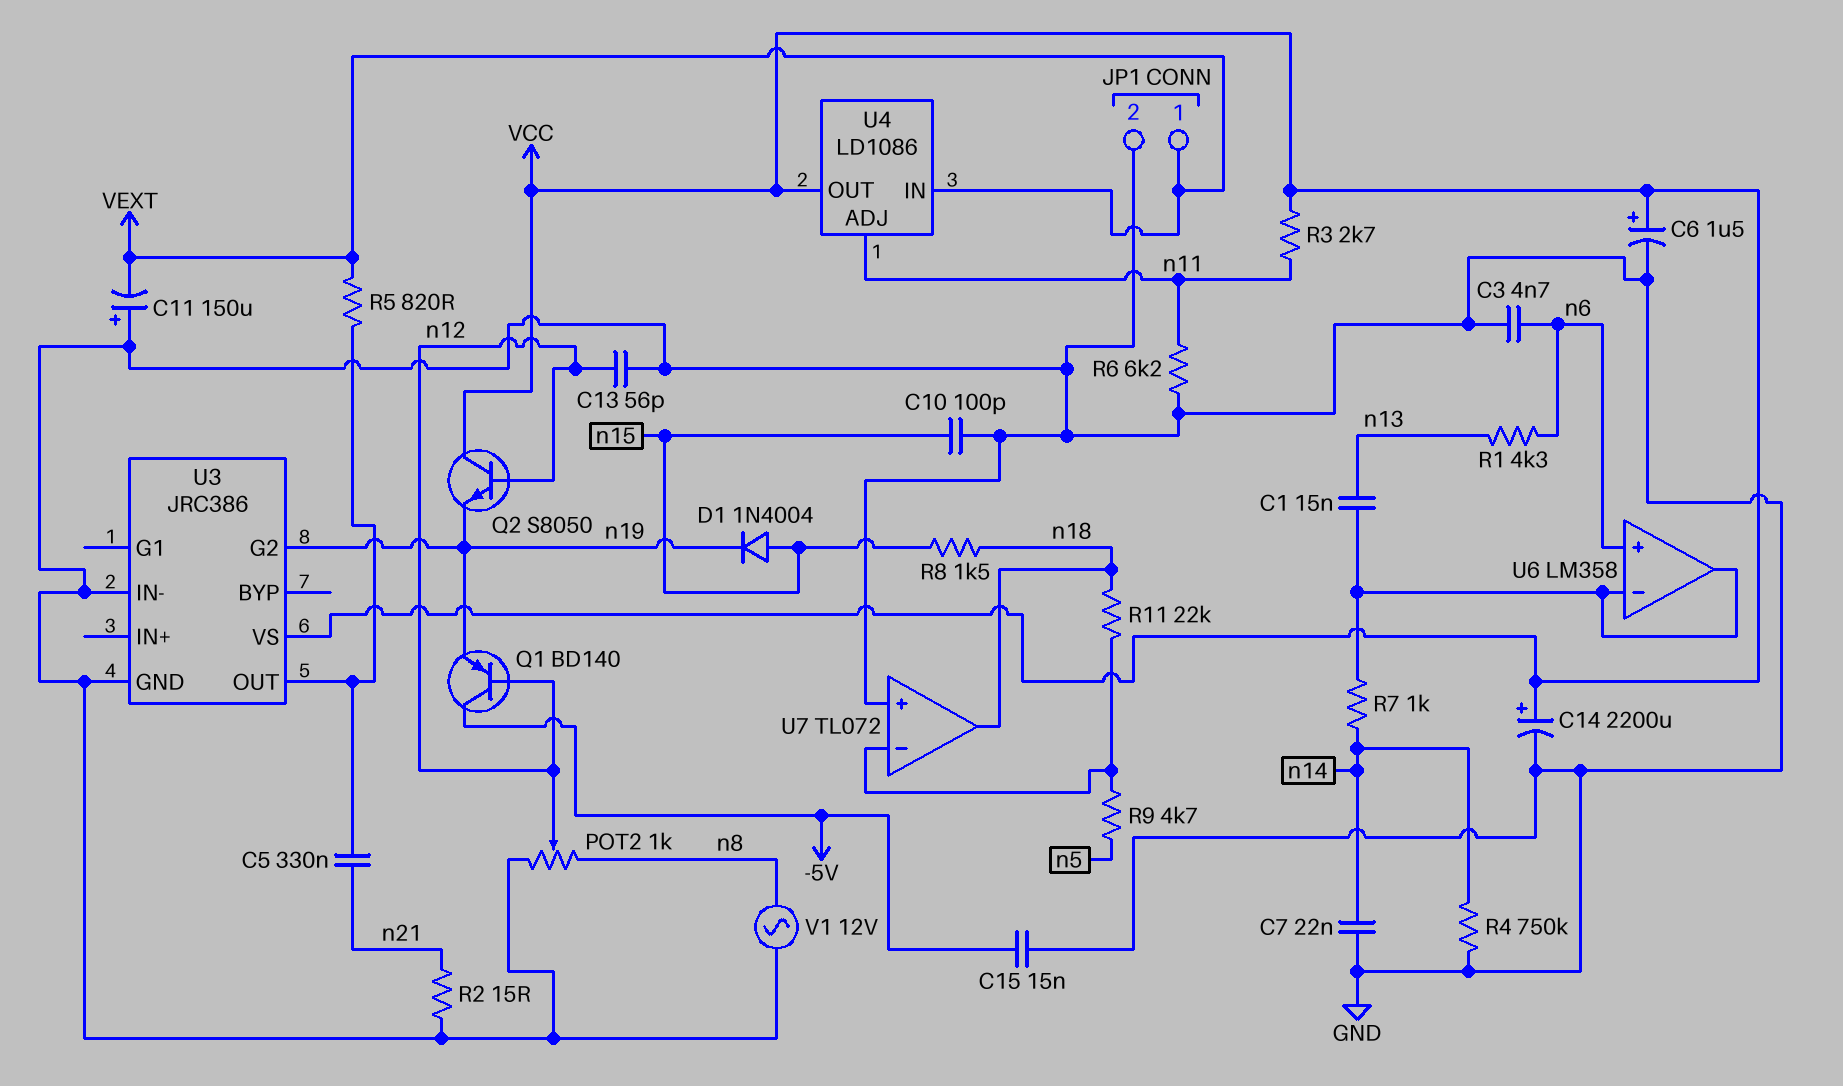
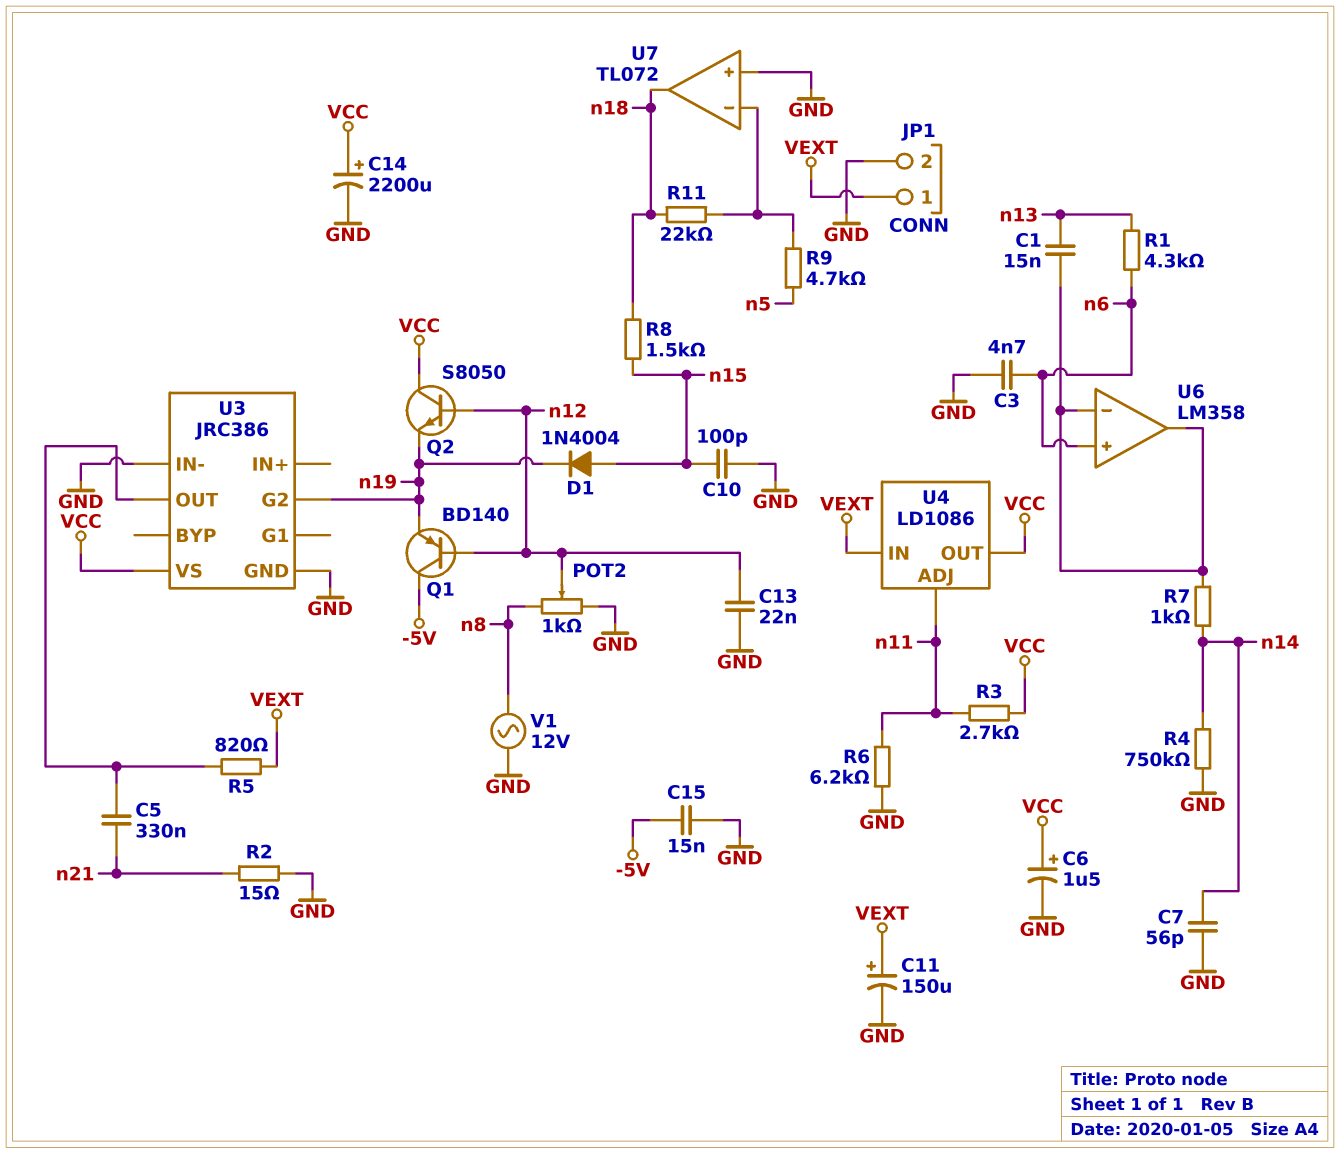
C7: 22nF (GND, n14) -> 56pF (GND, n14)
C11: 150uF (plus GND, minus VEXT) -> 150uF (plus VEXT, minus GND)
C13: 56pF (GND, n12) -> 22nF (GND, n12)

